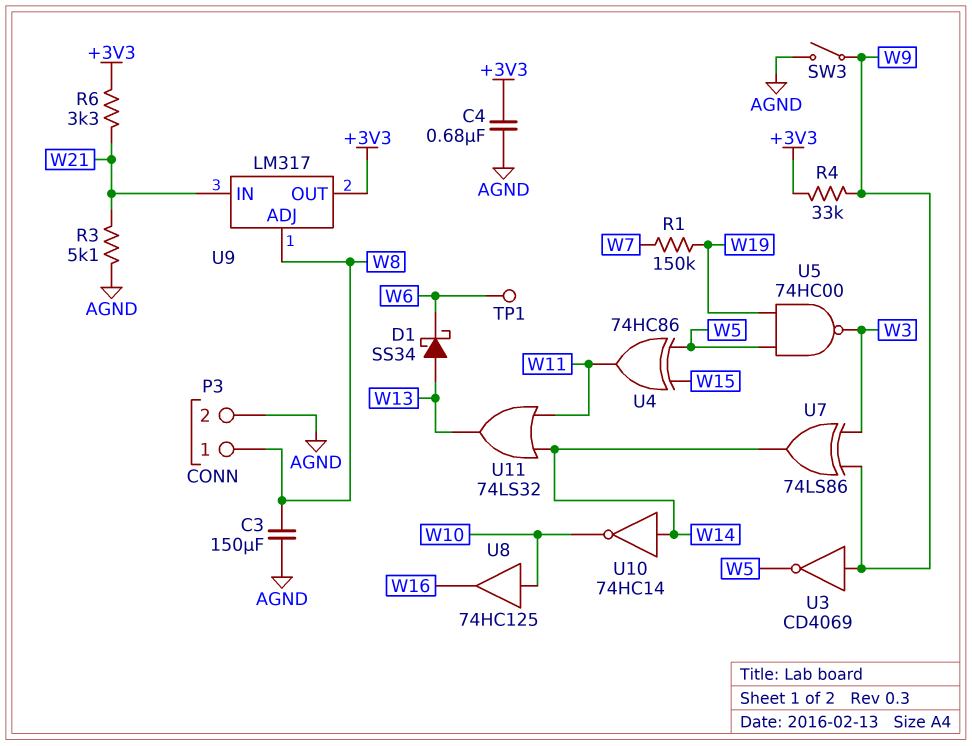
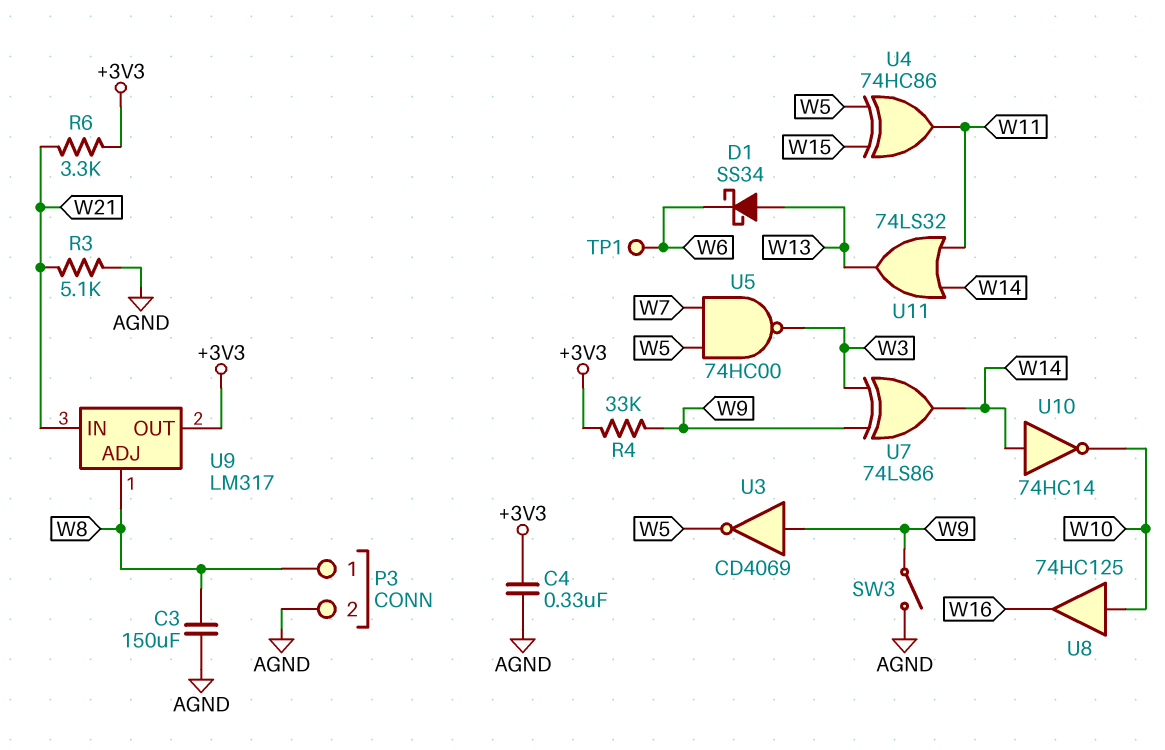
C4: 680nF (+3V3, AGND) -> 330nF (+3V3, AGND)
R1: 150k (W7, W19) -> none
U5: NAND 74HC00 (in W5, in W19, out W3) -> NAND 74HC00 (in W5, in W7, out W3)

